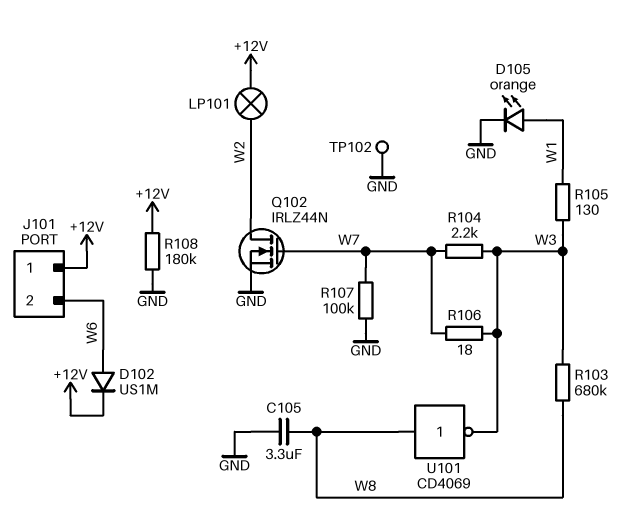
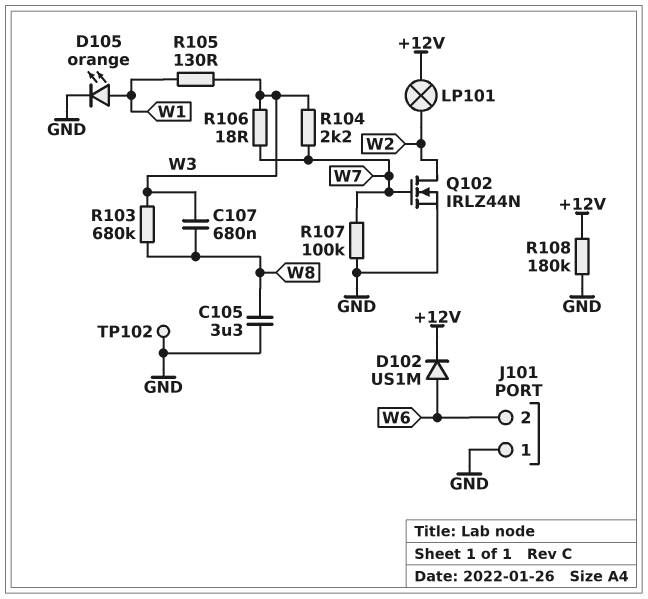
C107: none -> 680nF (W3, W8)
J101 pin 1: +12V -> GND
U101: NOT CD4069 (in W8, out W3) -> none

